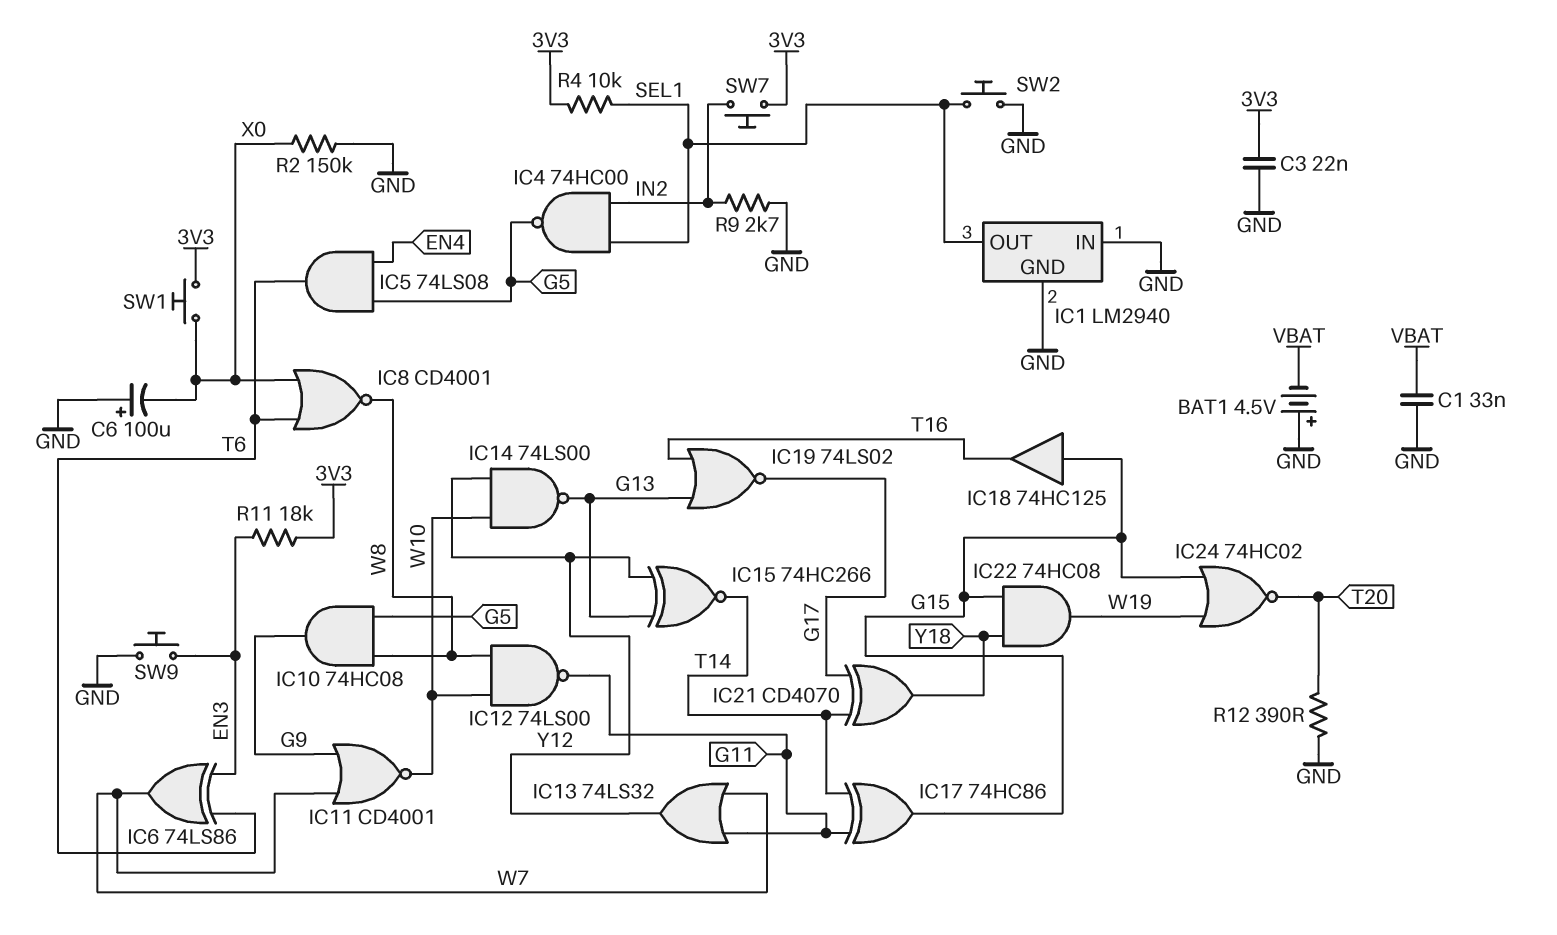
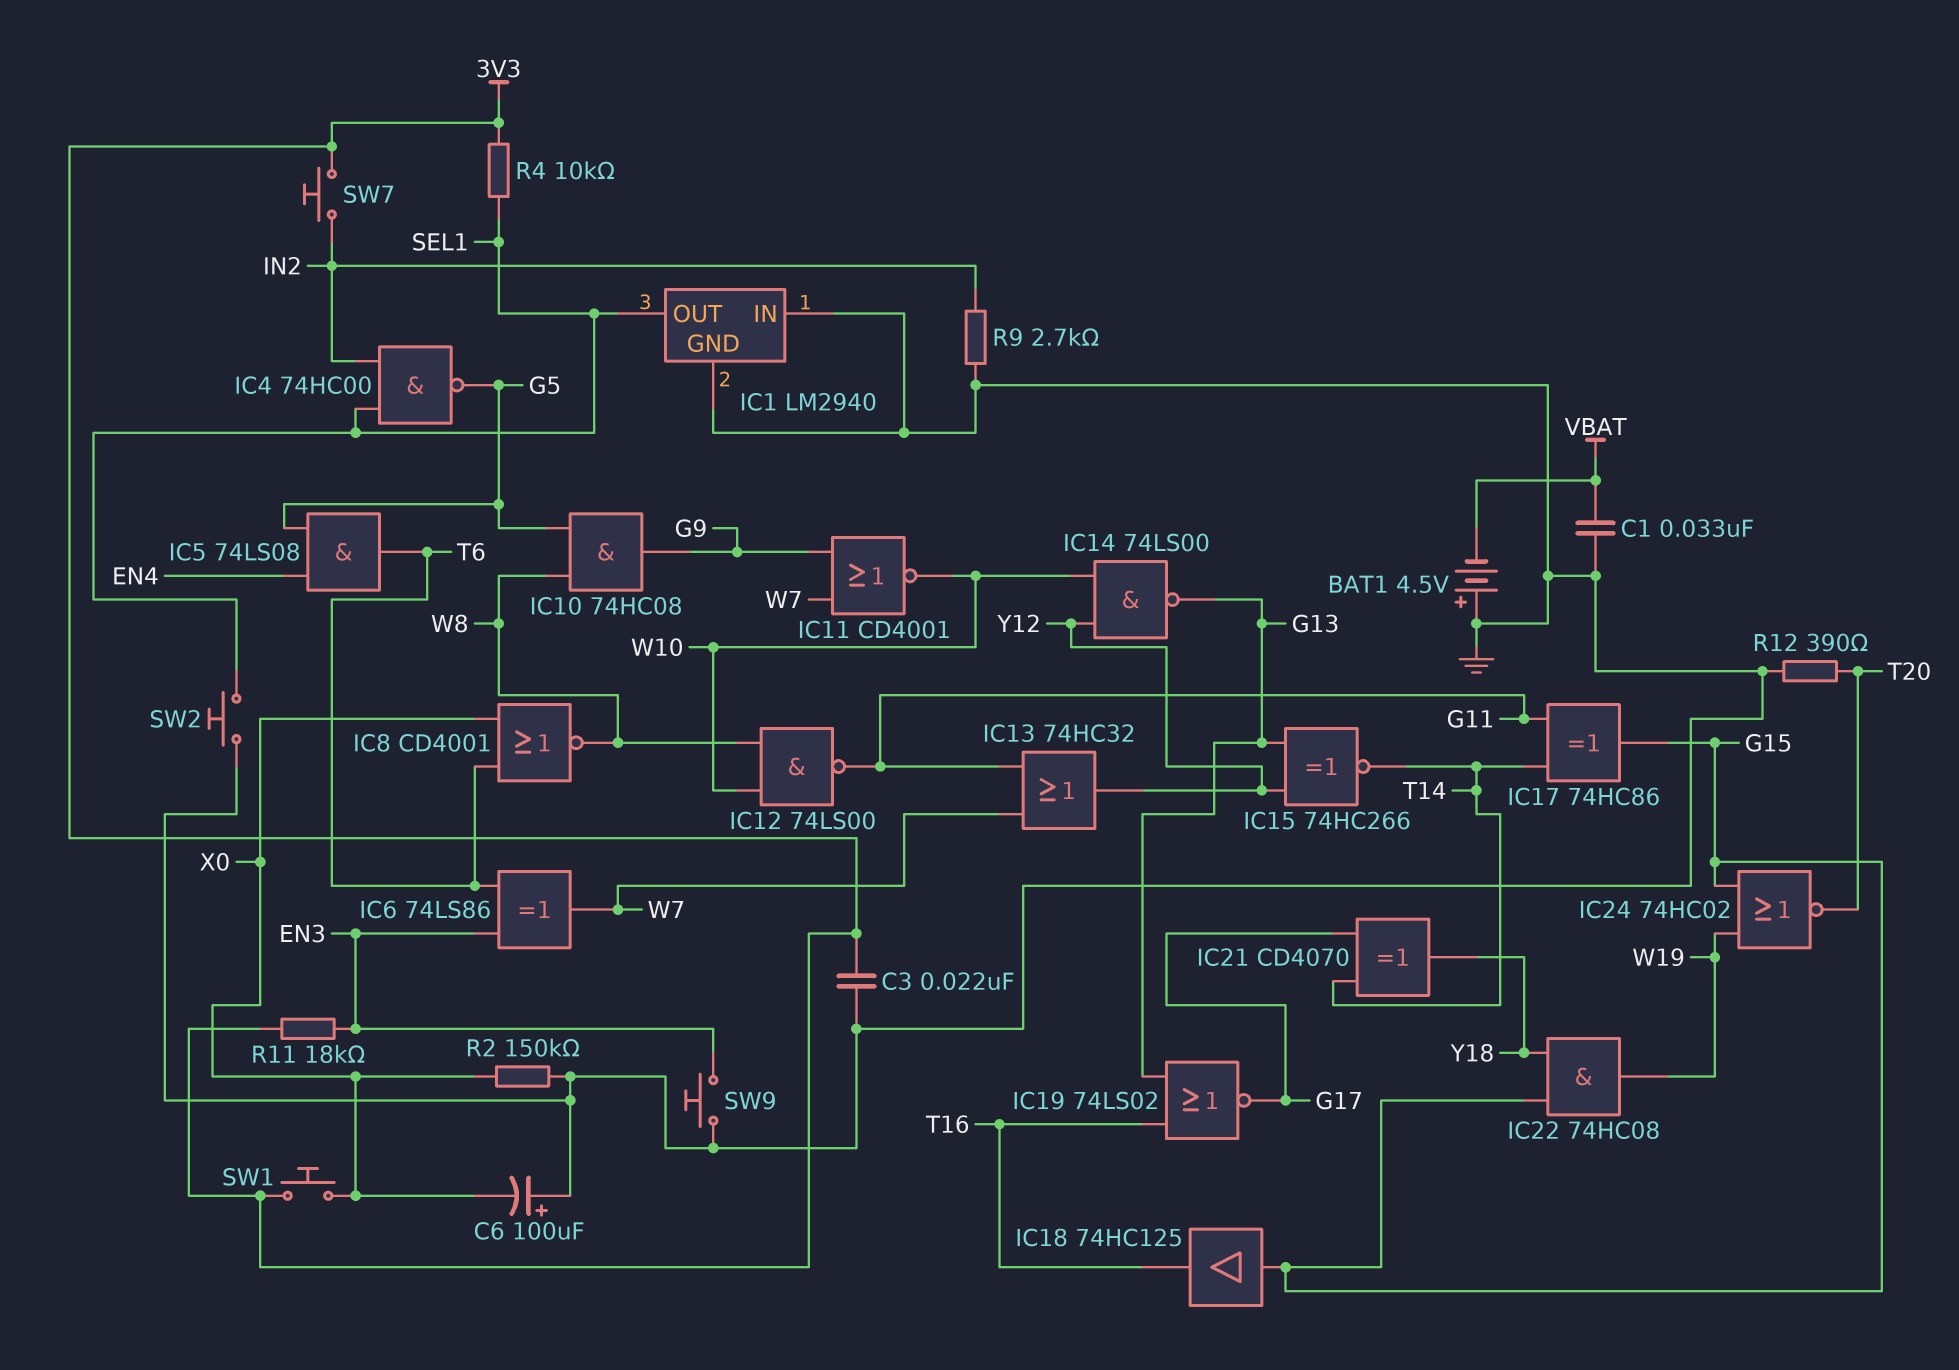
IC13: OR 74LS32 (in G11, in W7, out Y12) -> OR 74HC32 (in G11, in W7, out Y12)

